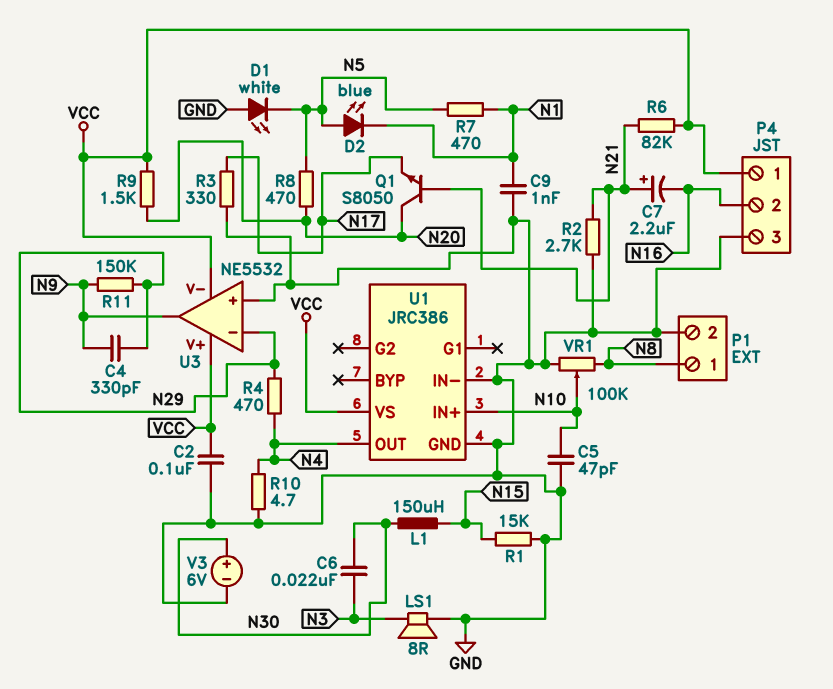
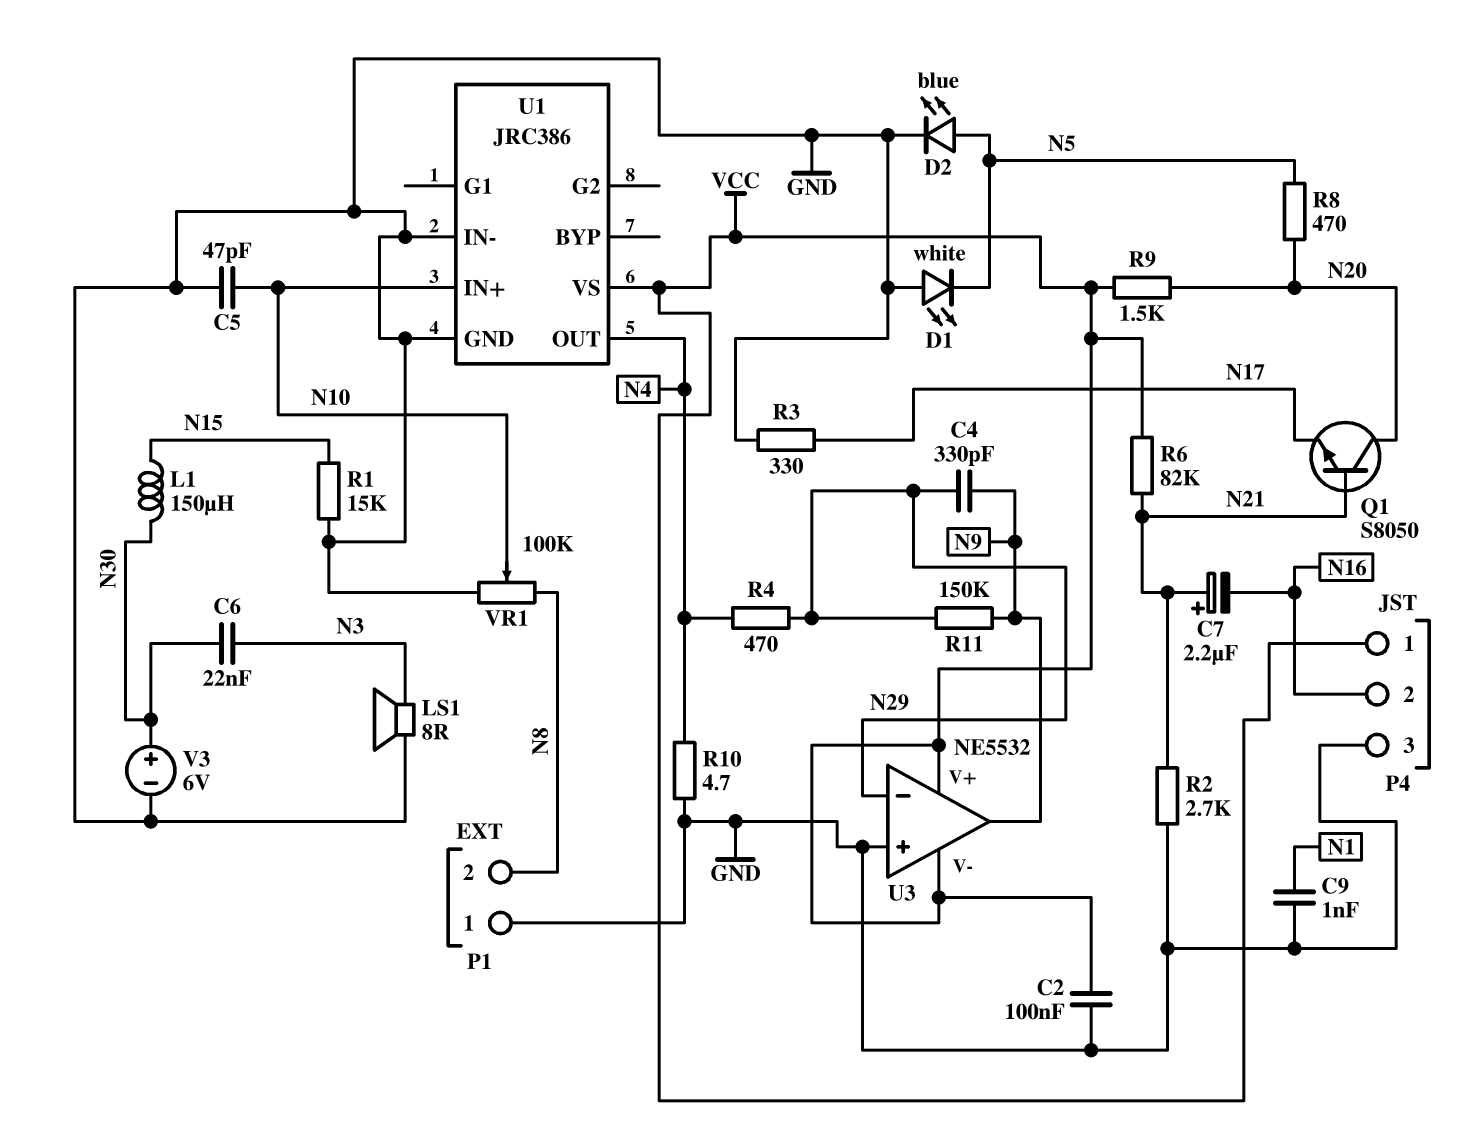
D2: LED blue (A N5, K N1) -> LED blue (A N5, K GND)
P1 pin 1: N8 -> GND
P1 pin 2: GND -> N8
R7: 470 (N1, N5) -> none

